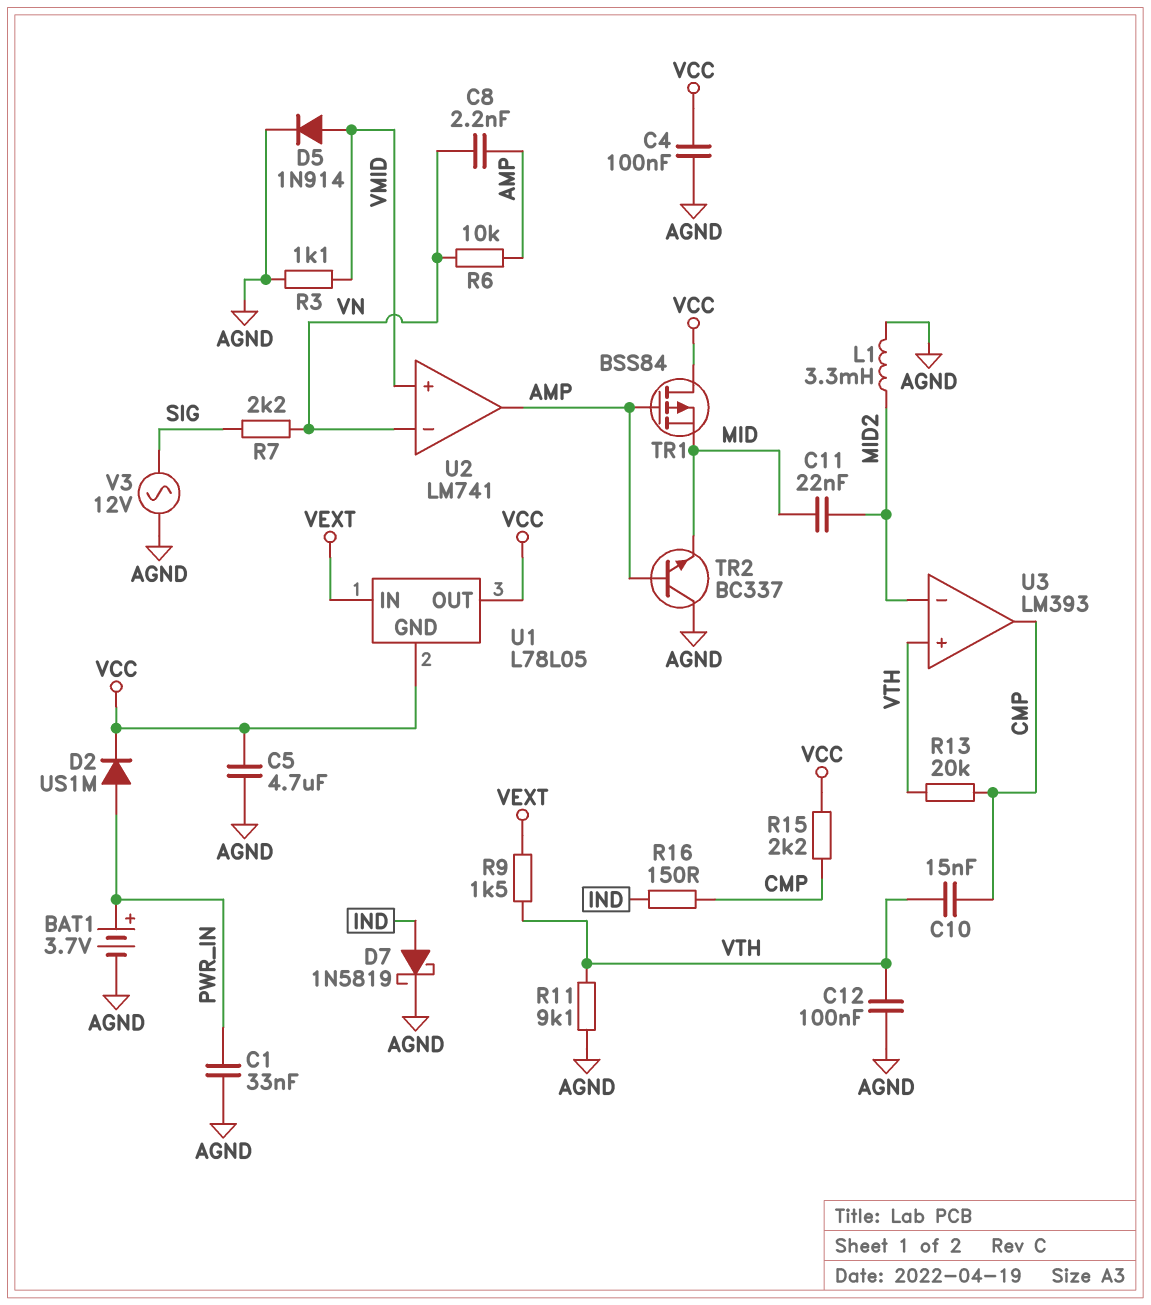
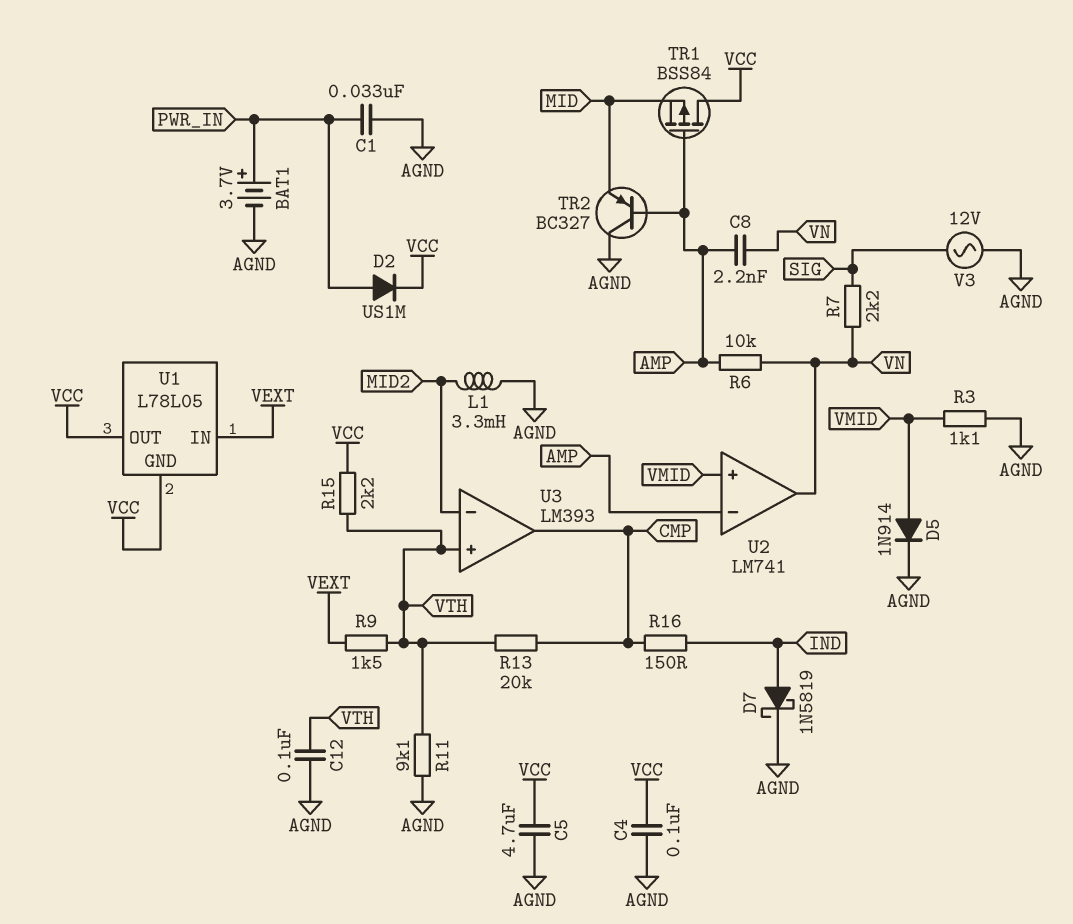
C10: 15nF (CMP, VTH) -> none
C11: 22nF (MID, MID2) -> none
R15: 2.2k (CMP, VCC) -> 2.2k (VCC, VTH)
TR2: NPN BC337 (B AMP, C AGND, E MID) -> PNP BC327 (B AMP, C AGND, E MID)
U2 pin in-: VN -> AMP
U2 pin out: AMP -> VN

